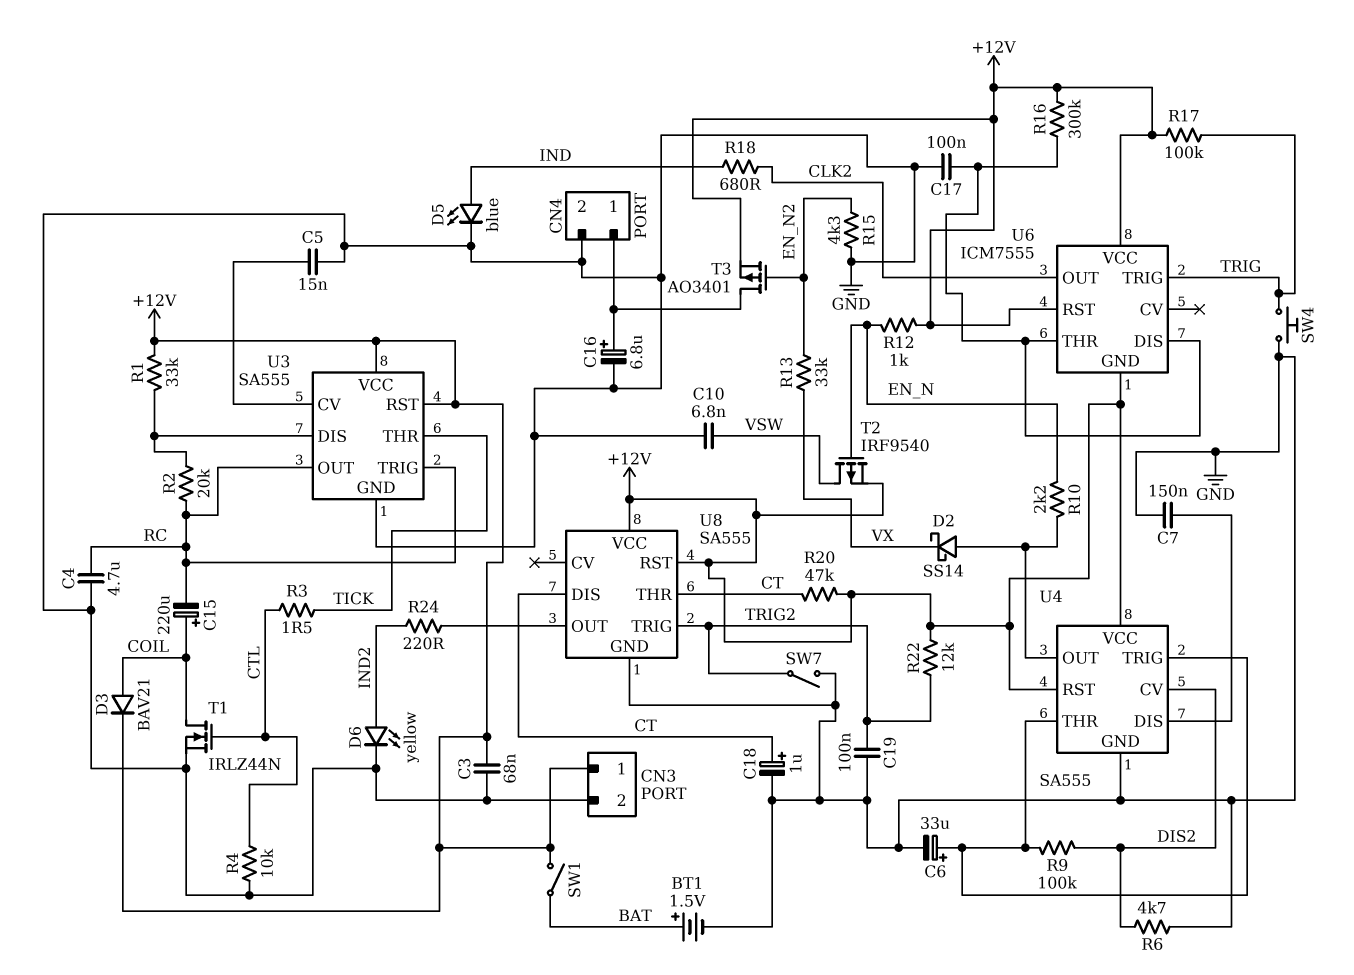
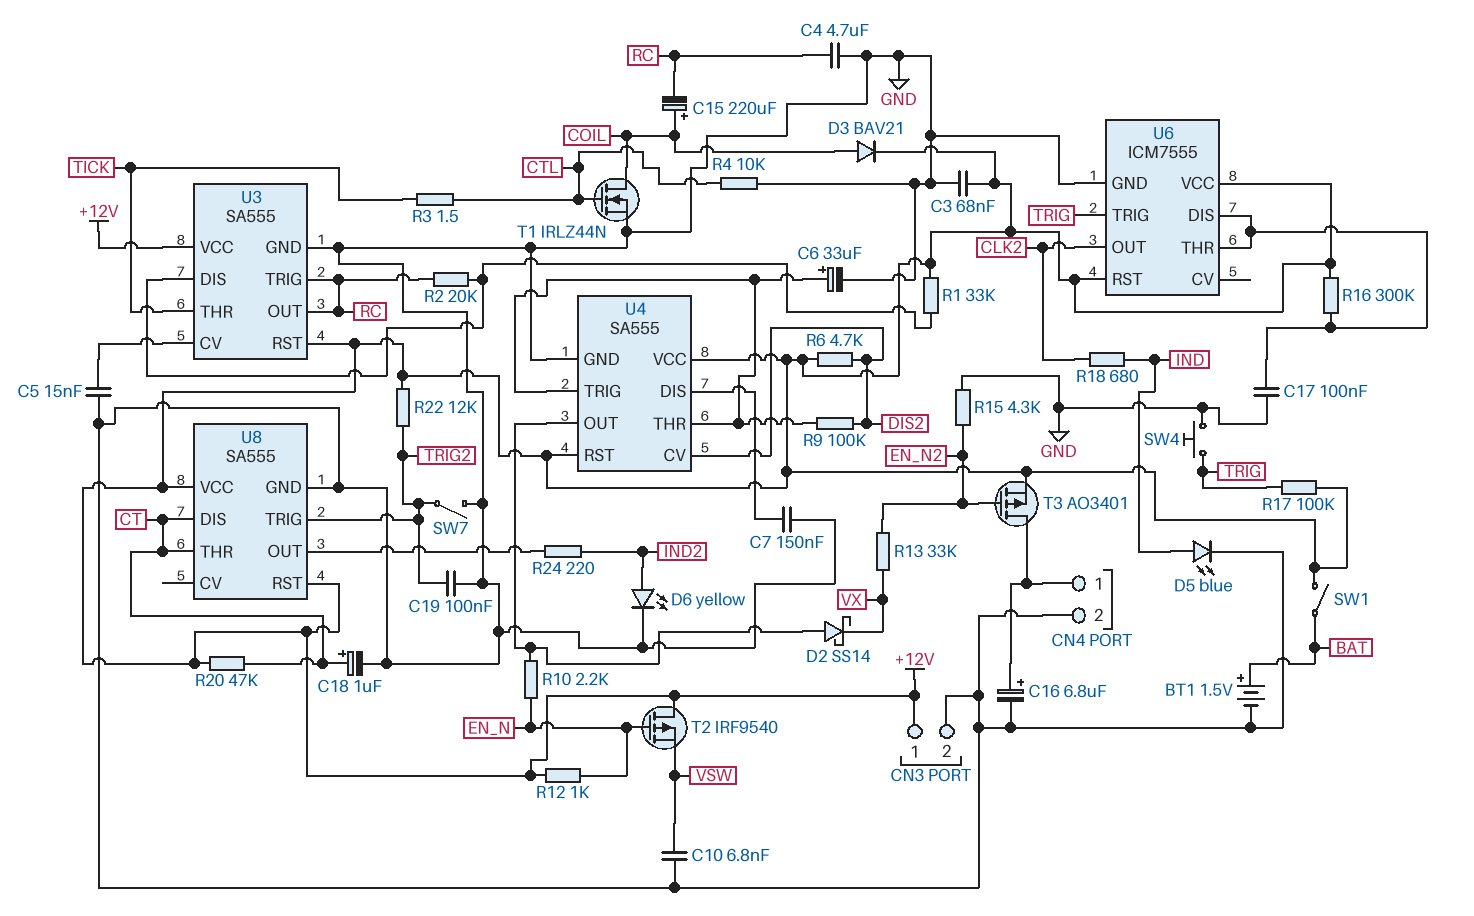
R6: 4.7k (DIS2, GND) -> 4.7k (+12V, DIS2)
T2: PMOS IRF9540 (G EN_N, D VSW, S +12V) -> PMOS IRF9540 (G EN_N, D +12V, S VSW)
U6 pin GND: +12V -> GND

